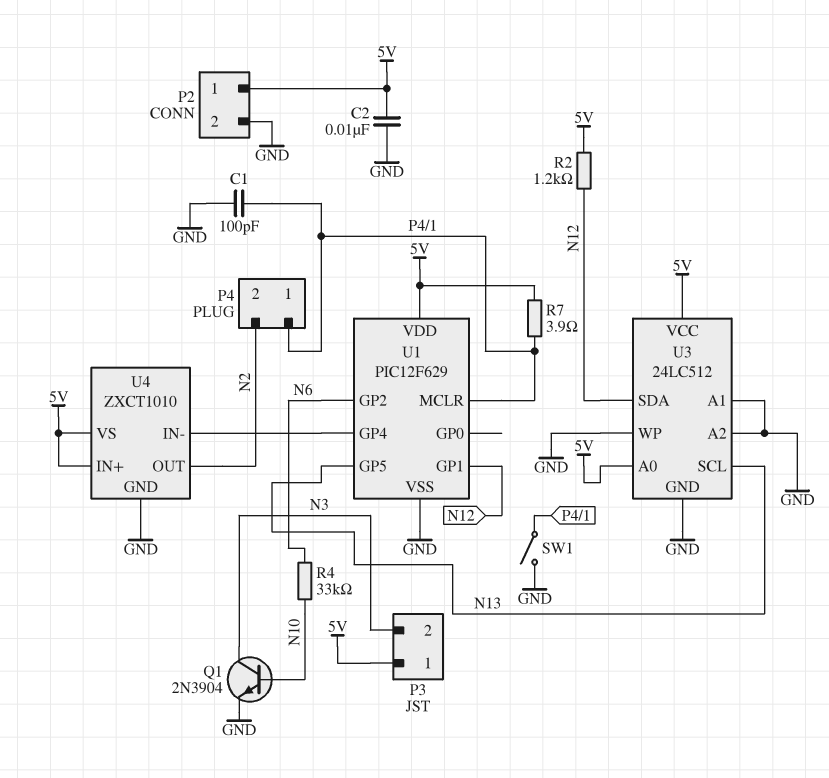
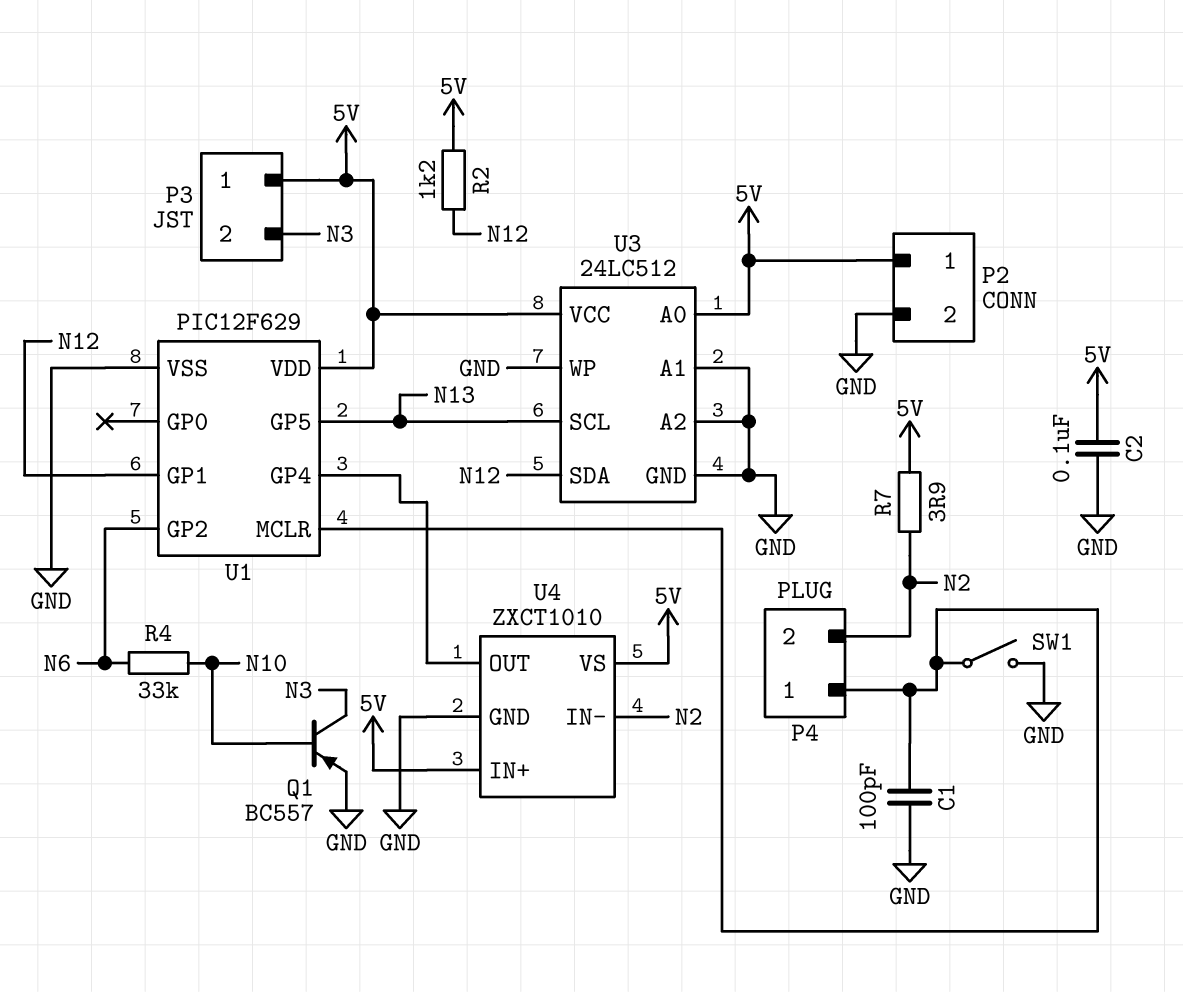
C2: 10nF (5V, GND) -> 100nF (5V, GND)
Q1: NPN 2N3904 (B N10, C N3, E GND) -> PNP BC557 (B N10, C N3, E GND)
R7: 3.9 (5V, P4/1) -> 3.9 (5V, N2)
U4 pin IN-: U1/GP4 -> N2
U4 pin OUT: N2 -> U1/GP4

